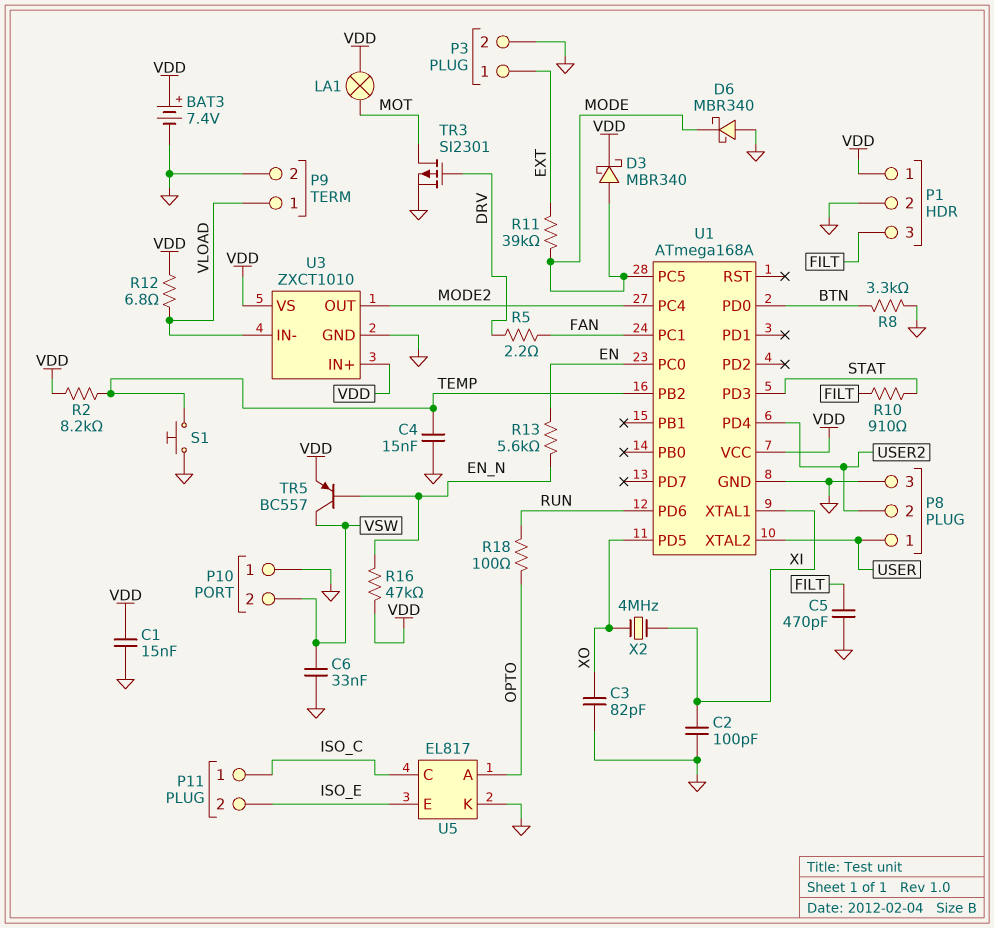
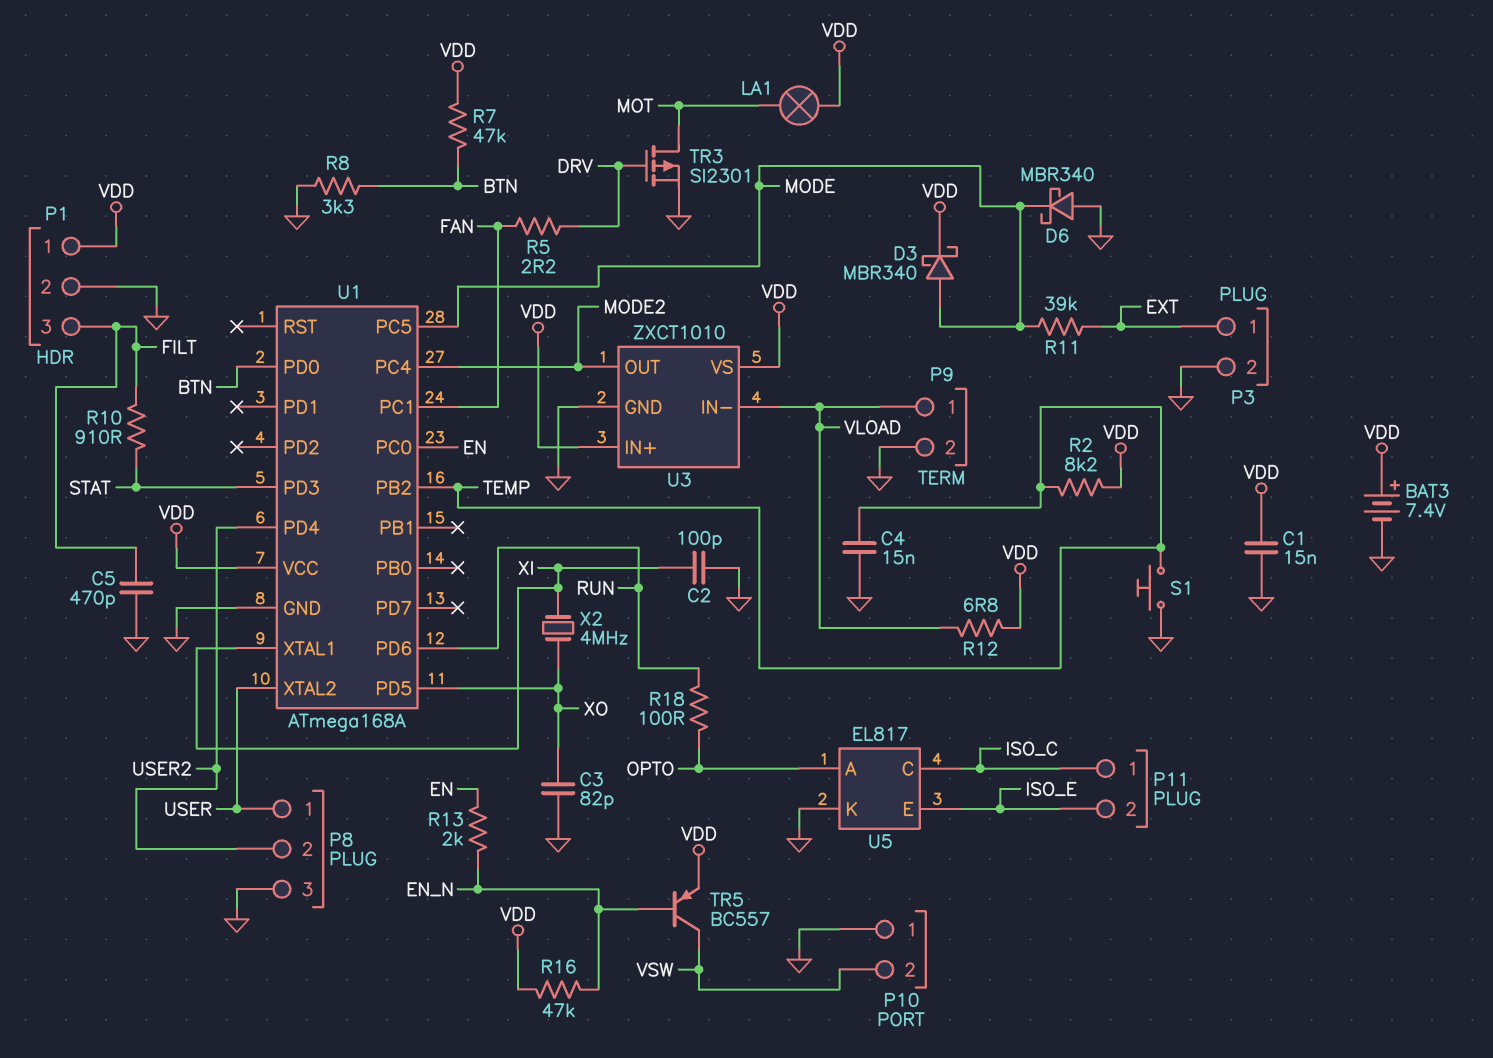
C6: 33nF (GND, VSW) -> none
R7: none -> 47k (BTN, VDD)
R13: 5.6k (EN, EN_N) -> 2k (EN, EN_N)

